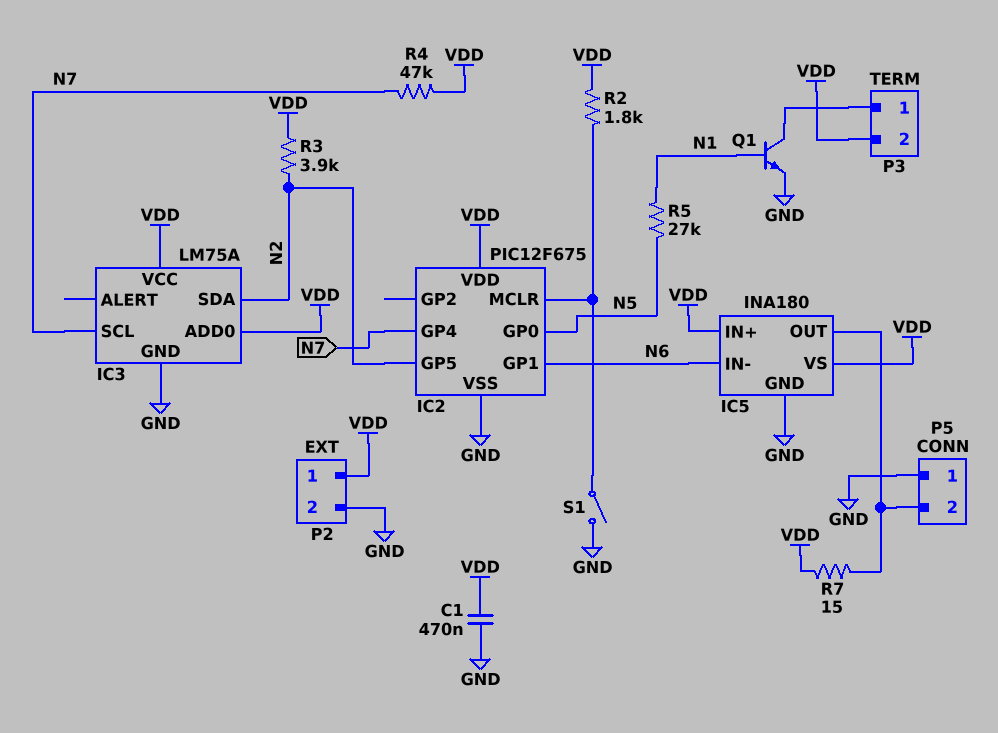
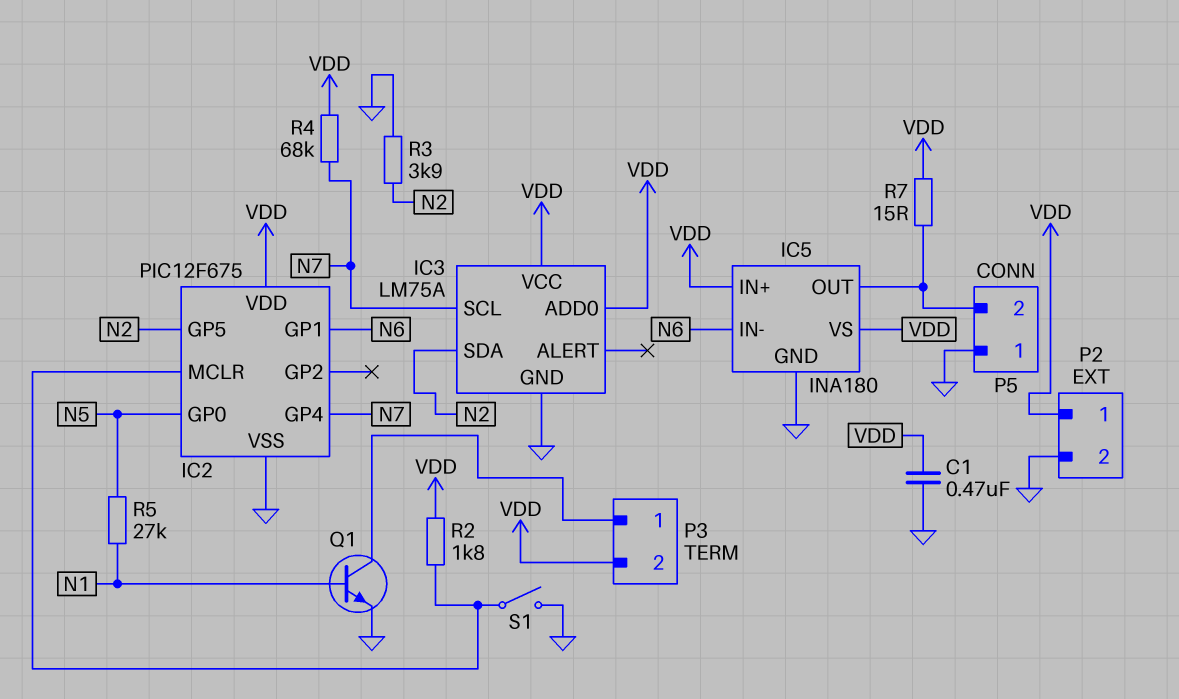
R3: 3.9k (N2, VDD) -> 3.9k (GND, N2)
R4: 47k (N7, VDD) -> 68k (N7, VDD)

